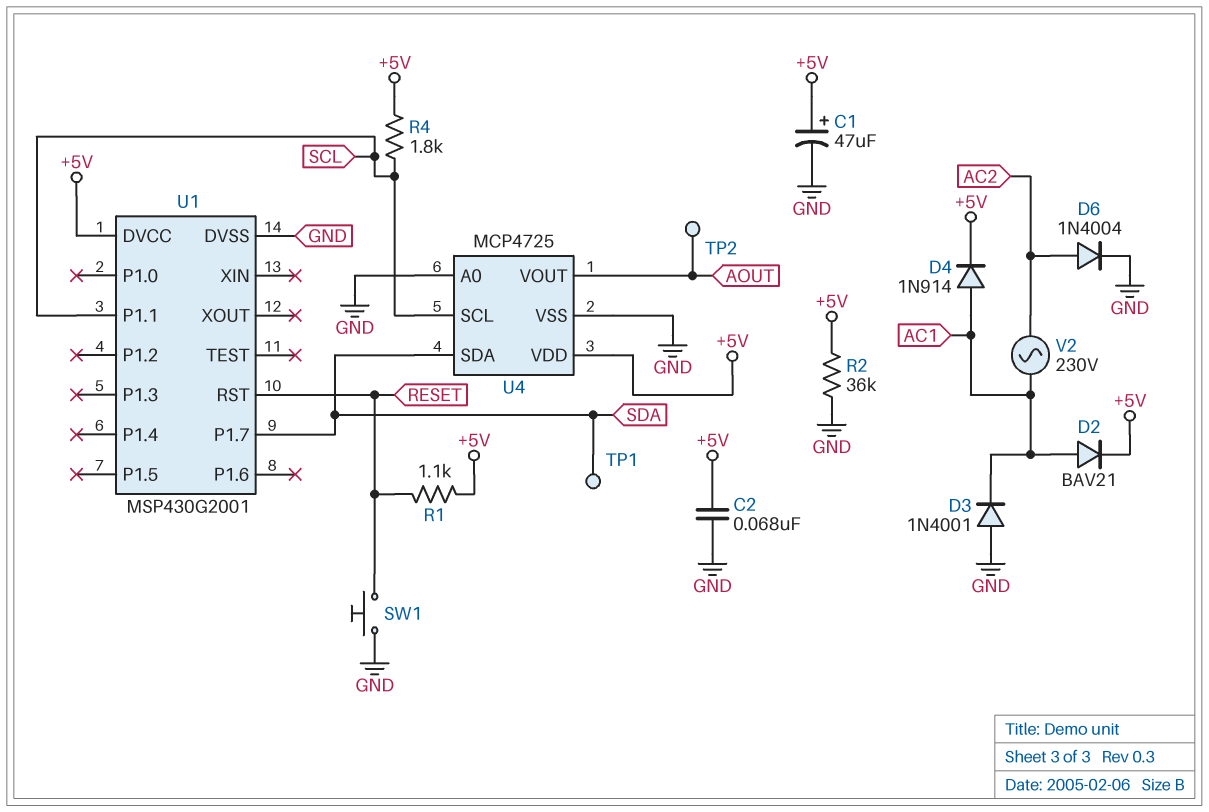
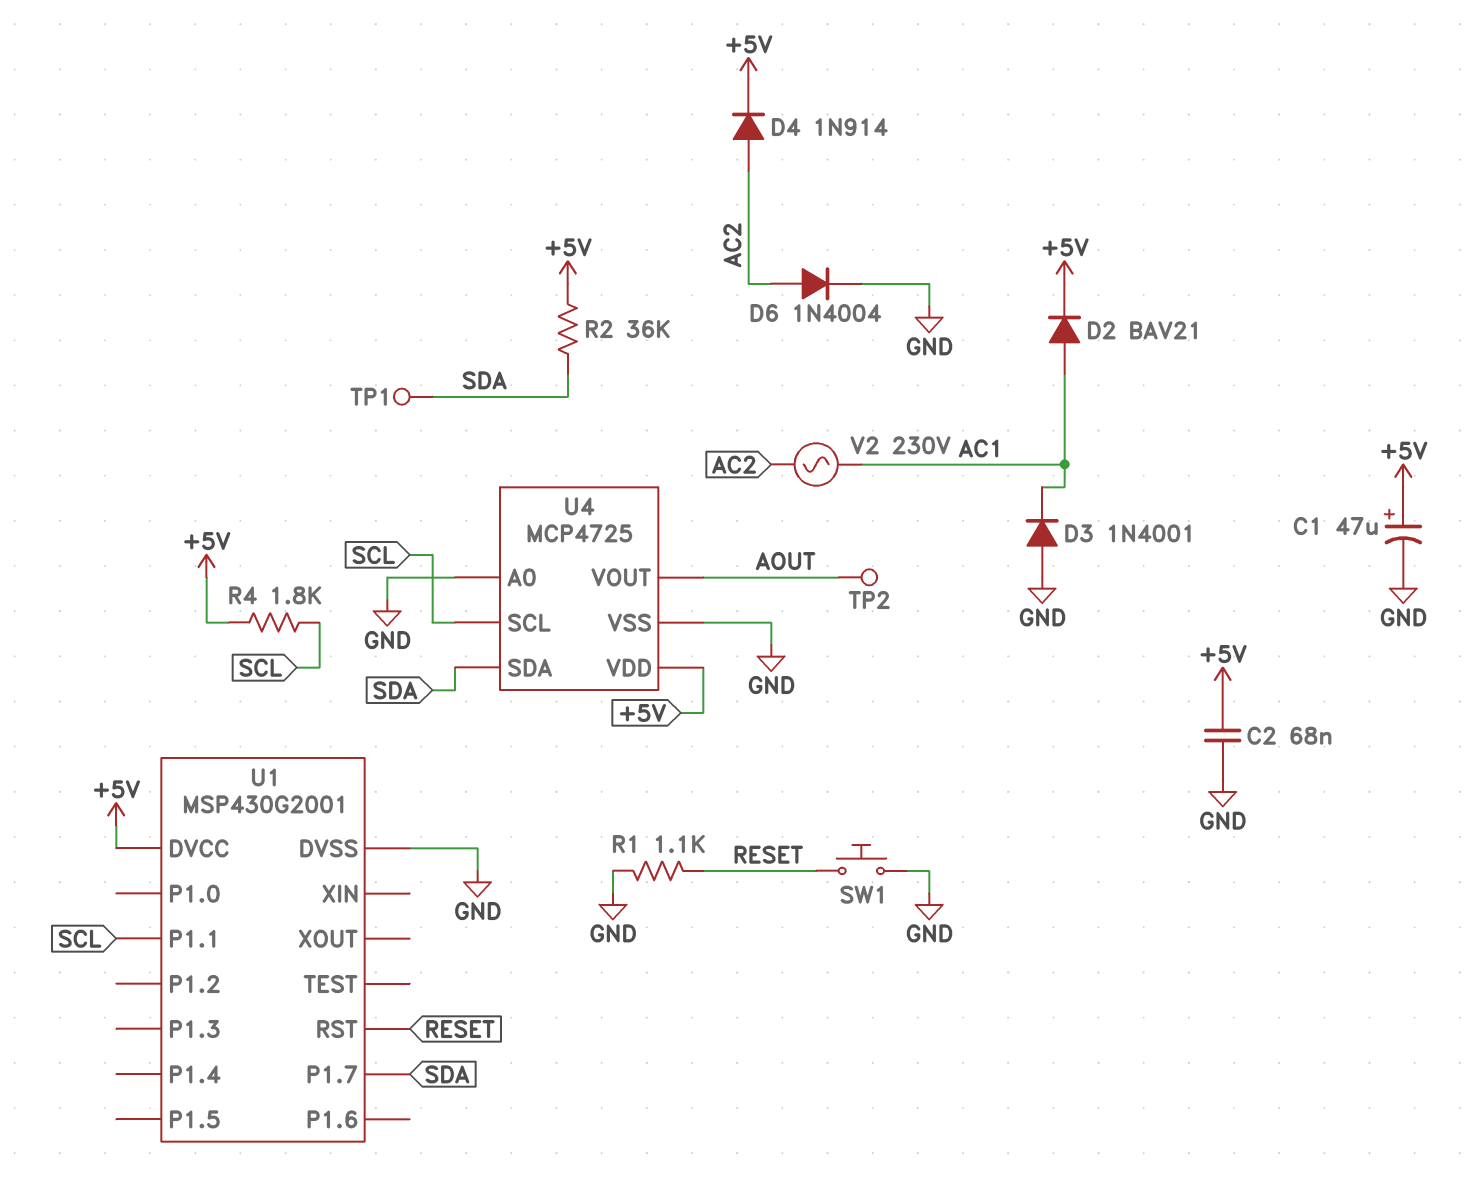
D4: diode 1N914 (A AC1, K +5V) -> diode 1N914 (A AC2, K +5V)
R1: 1.1k (+5V, RESET) -> 1.1k (GND, RESET)
R2: 36k (+5V, GND) -> 36k (+5V, SDA)

